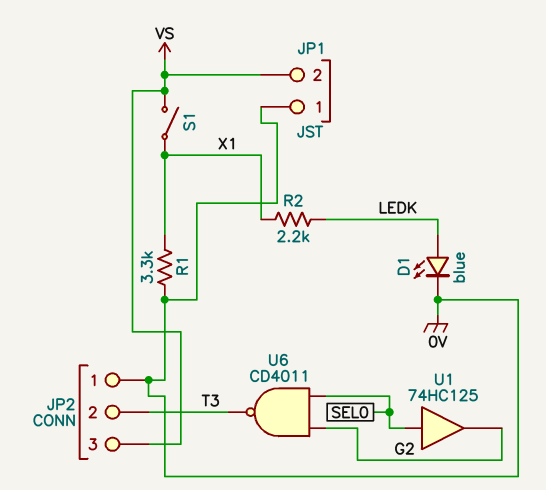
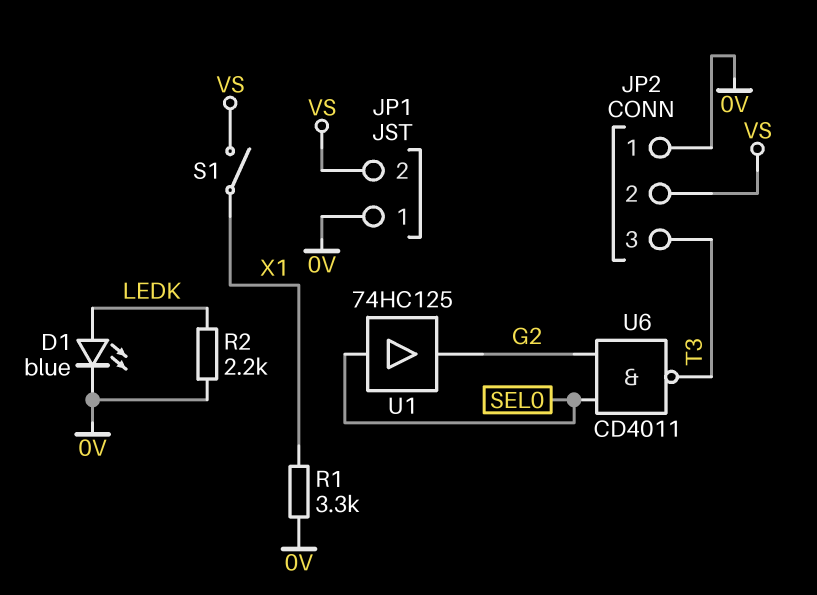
JP2 pin 2: T3 -> VS
JP2 pin 3: VS -> T3
R2: 2.2k (LEDK, X1) -> 2.2k (0V, LEDK)

